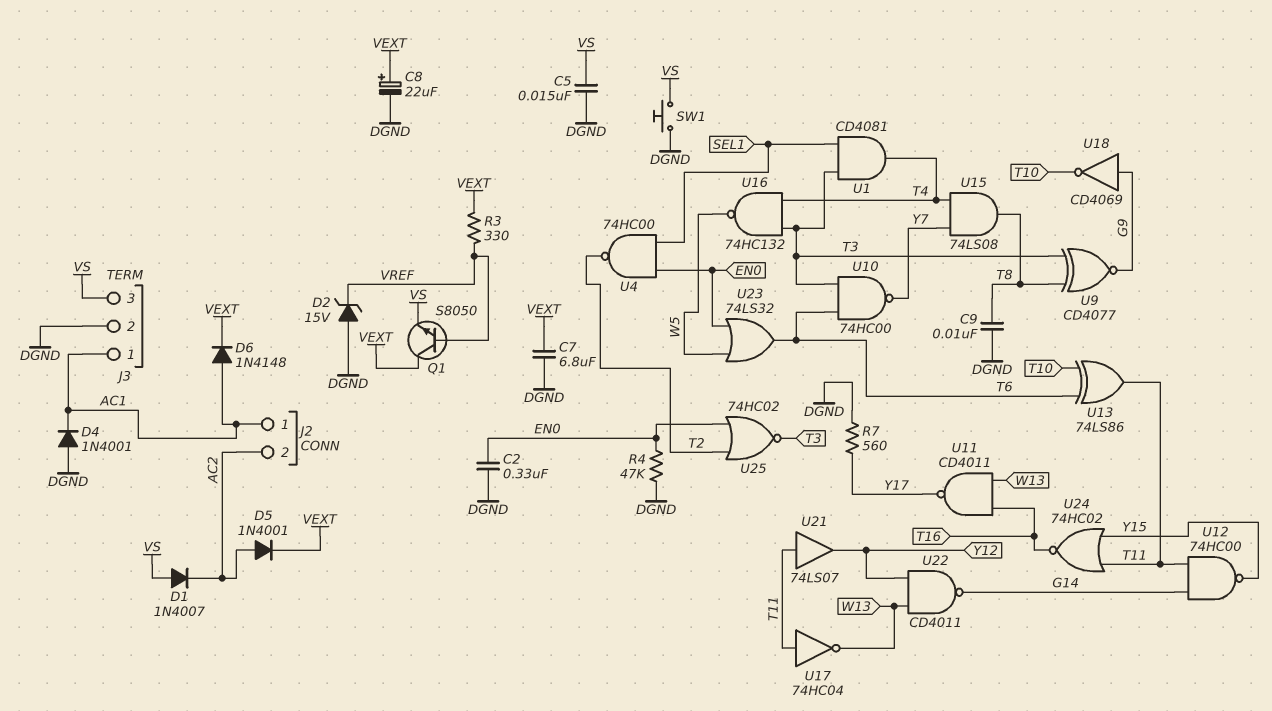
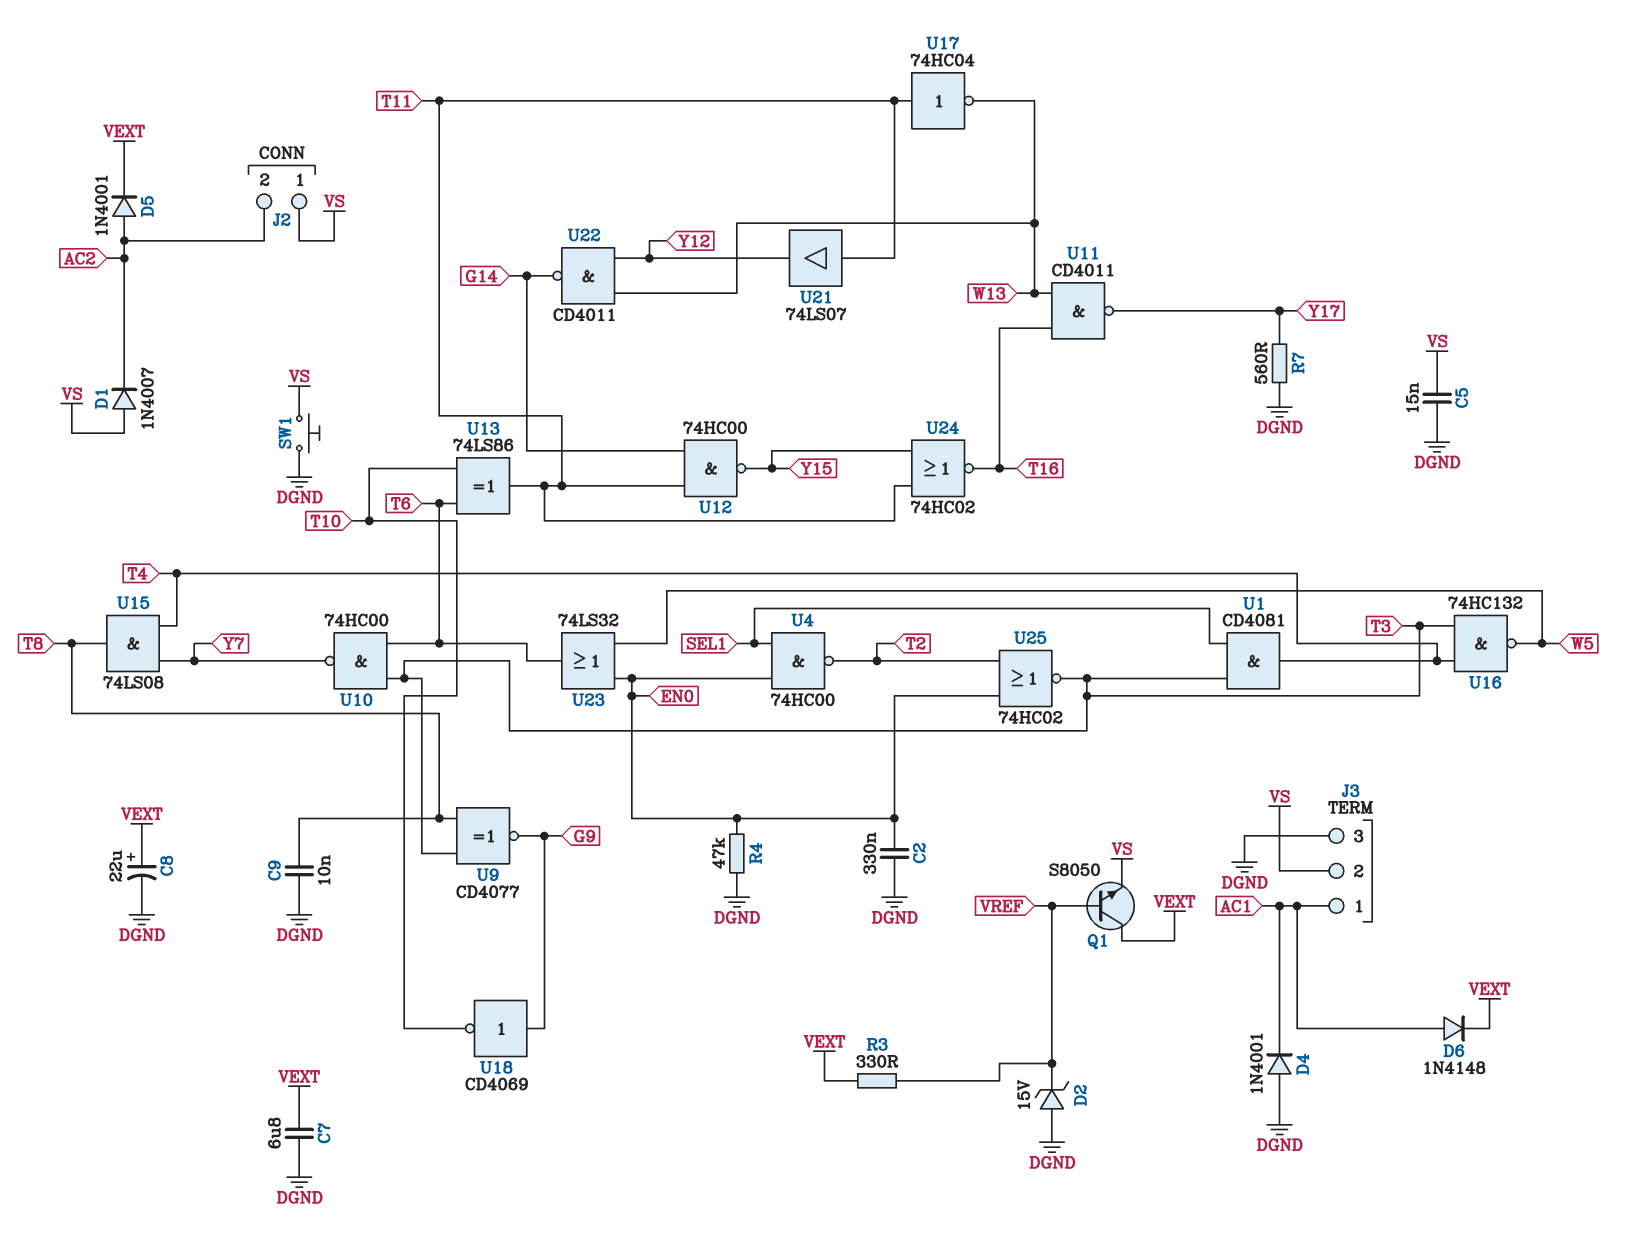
J2 pin 1: AC1 -> VS
J3 pin 2: DGND -> VS
J3 pin 3: VS -> DGND

